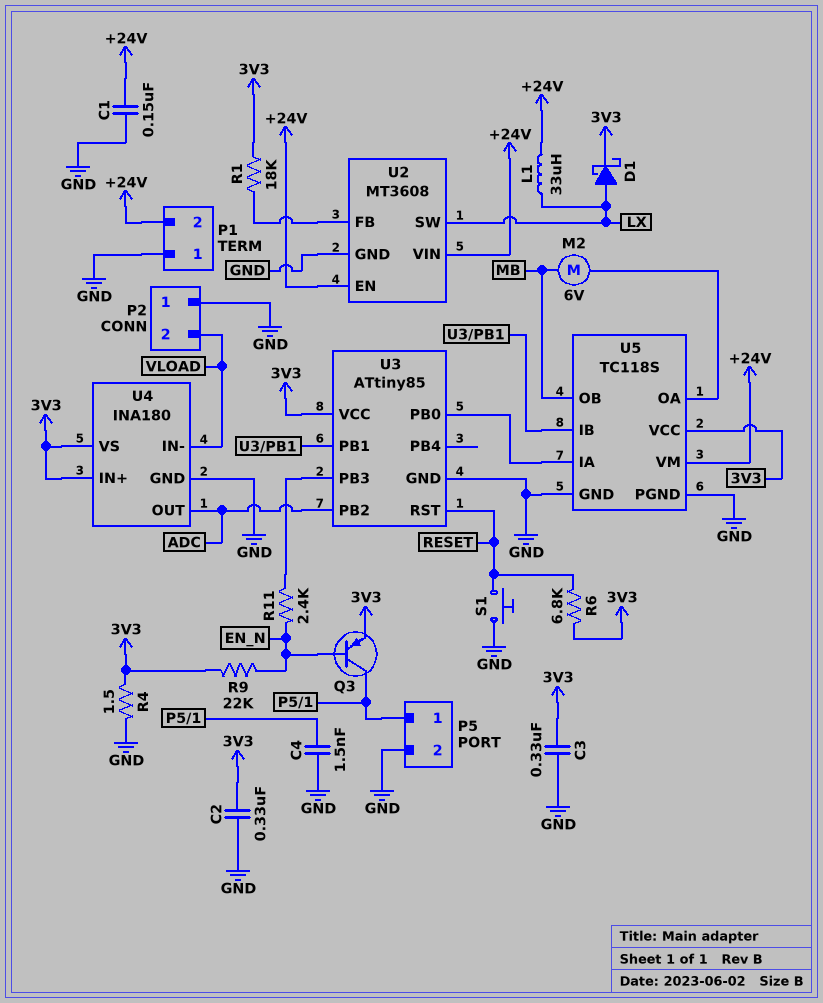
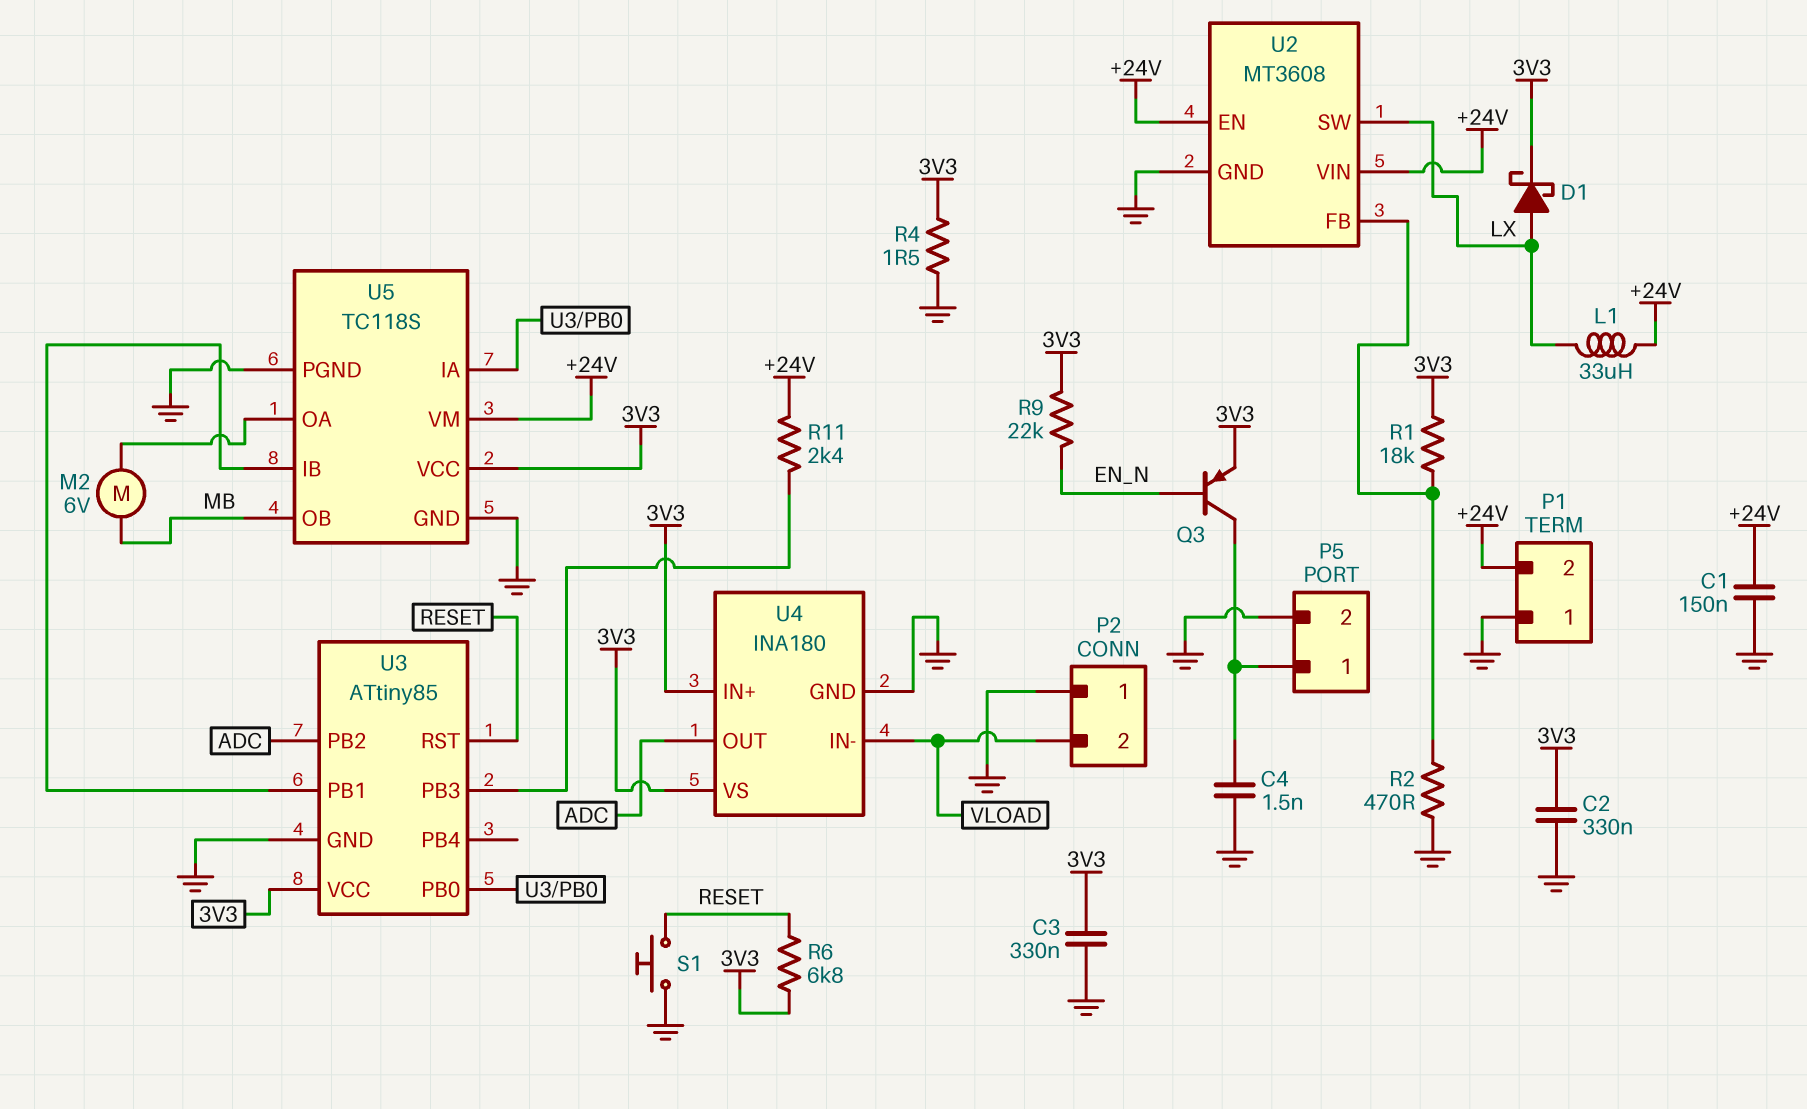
R2: none -> 470 (GND, U2/FB)
R11: 2.4k (EN_N, U3/PB3) -> 2.4k (+24V, U3/PB3)

